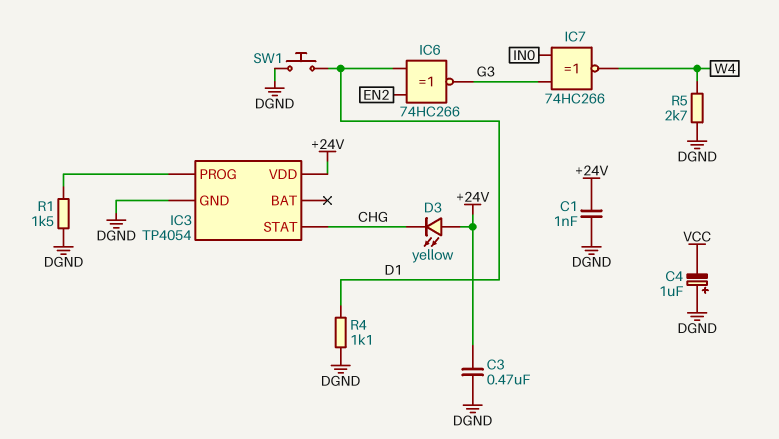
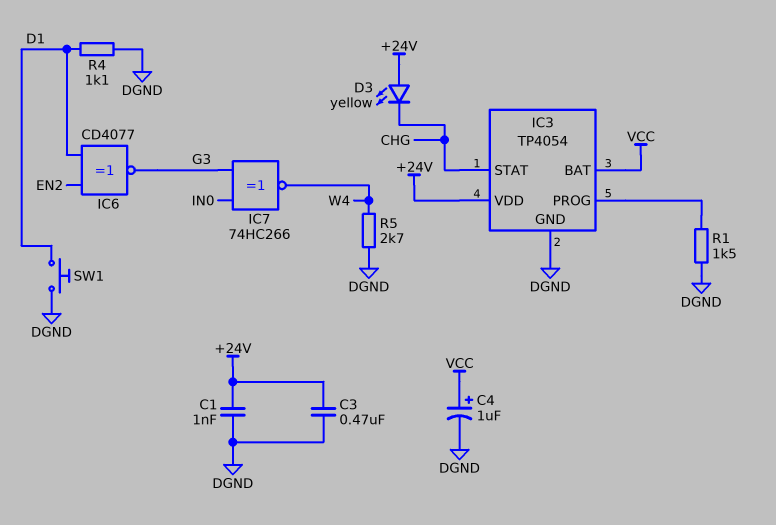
C4: 1uF (plus DGND, minus VCC) -> 1uF (plus VCC, minus DGND)
IC3 pin BAT: none -> VCC
IC6: XNOR 74HC266 (in D1, in EN2, out G3) -> XNOR CD4077 (in D1, in EN2, out G3)

